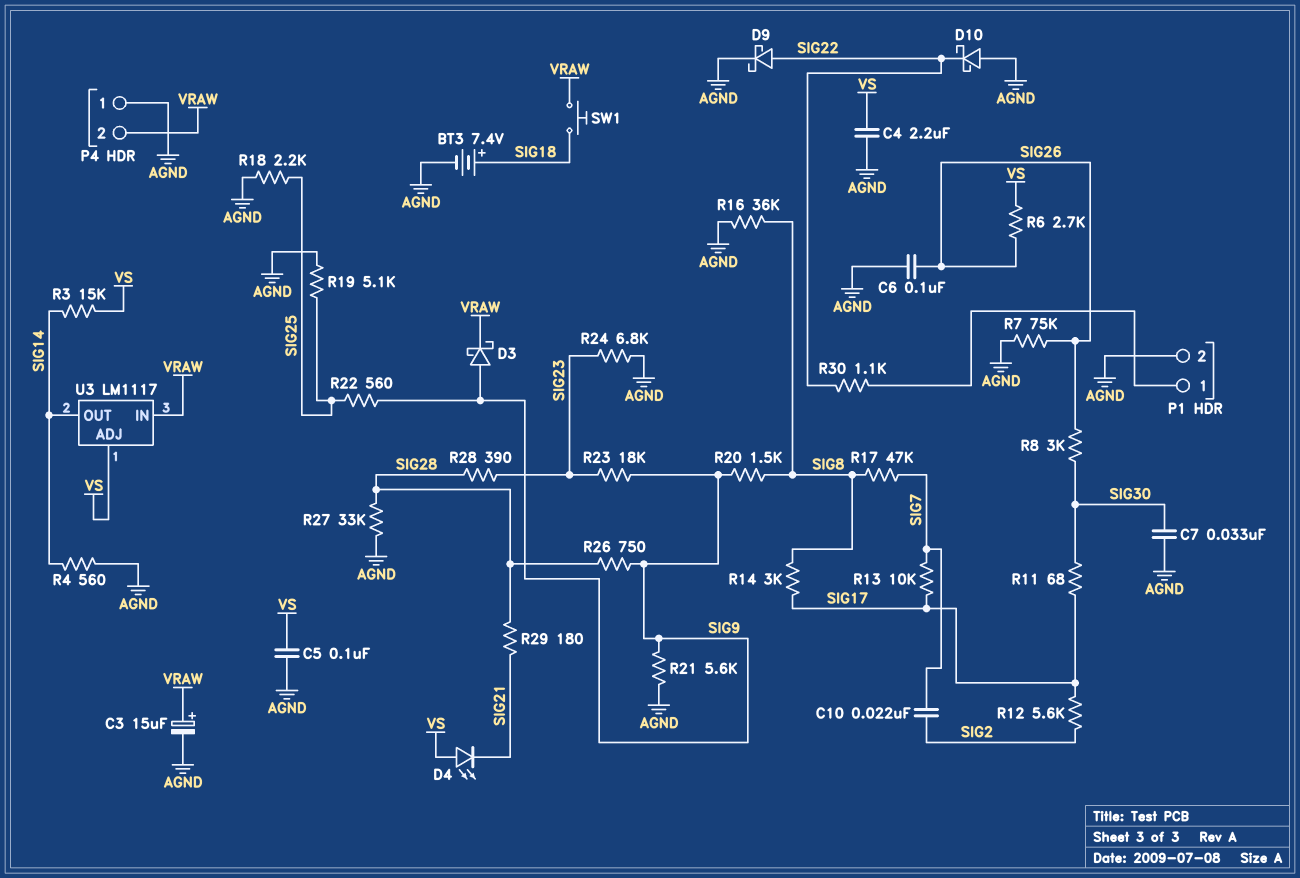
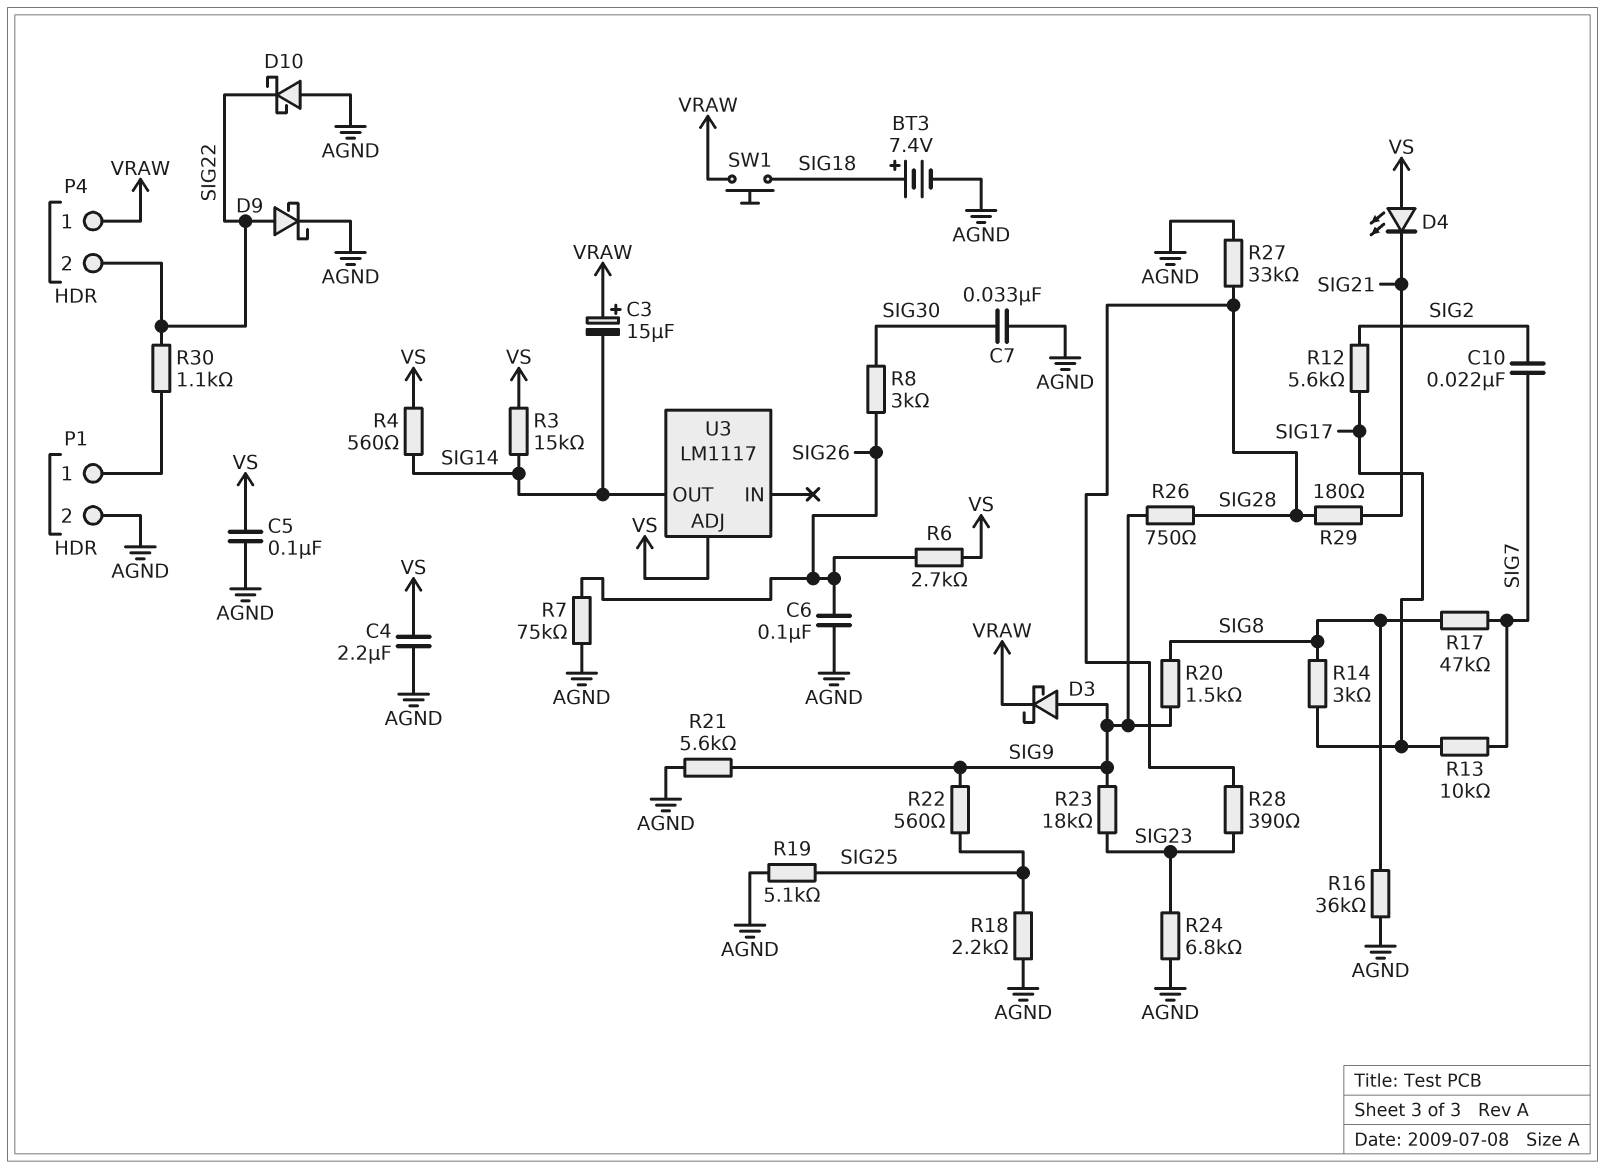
C3: 15uF (plus VRAW, minus AGND) -> 15uF (plus VRAW, minus SIG14)
P4 pin 1: AGND -> VRAW
P4 pin 2: VRAW -> SIG22
R4: 560 (AGND, SIG14) -> 560 (SIG14, VS)
R11: 68 (SIG17, SIG30) -> none
U3 pin IN: VRAW -> none

